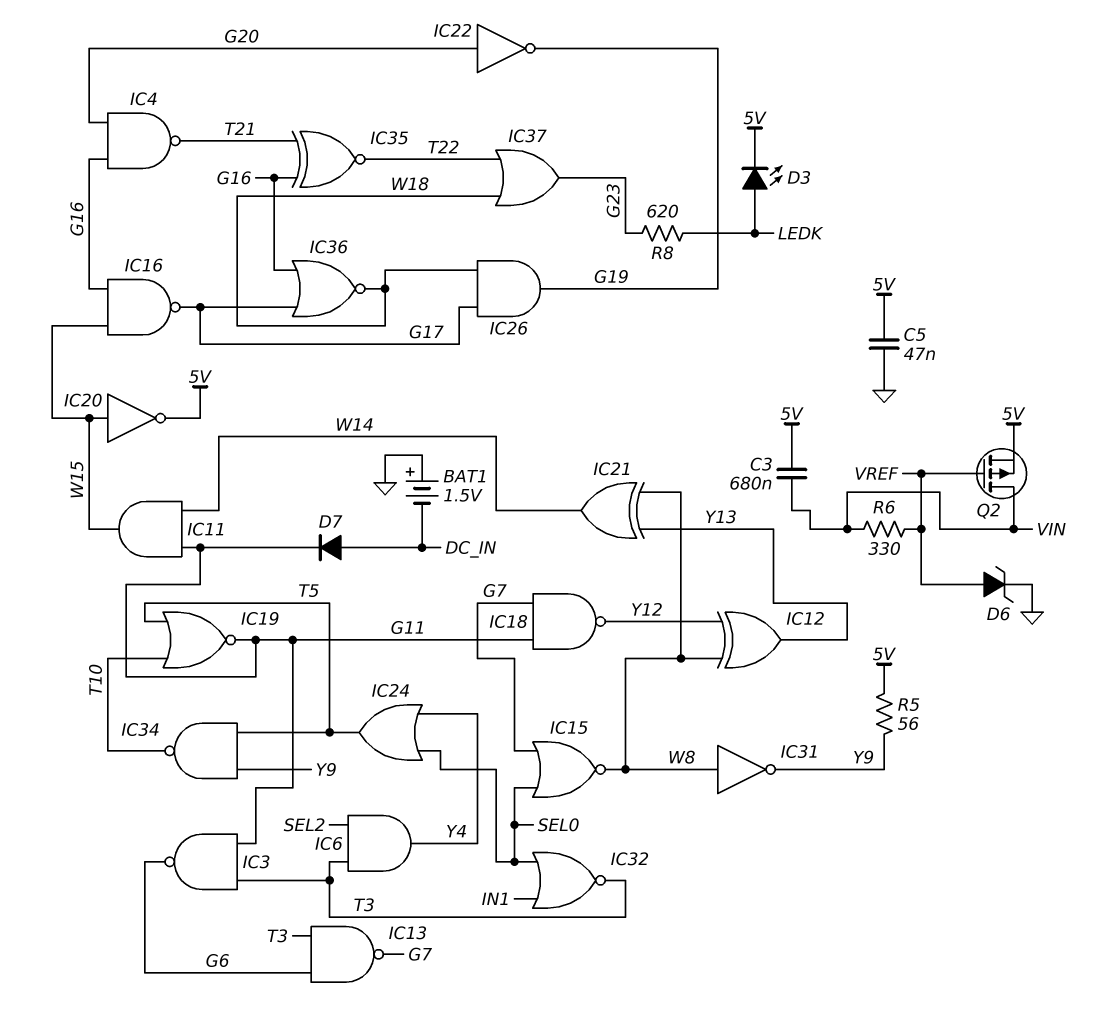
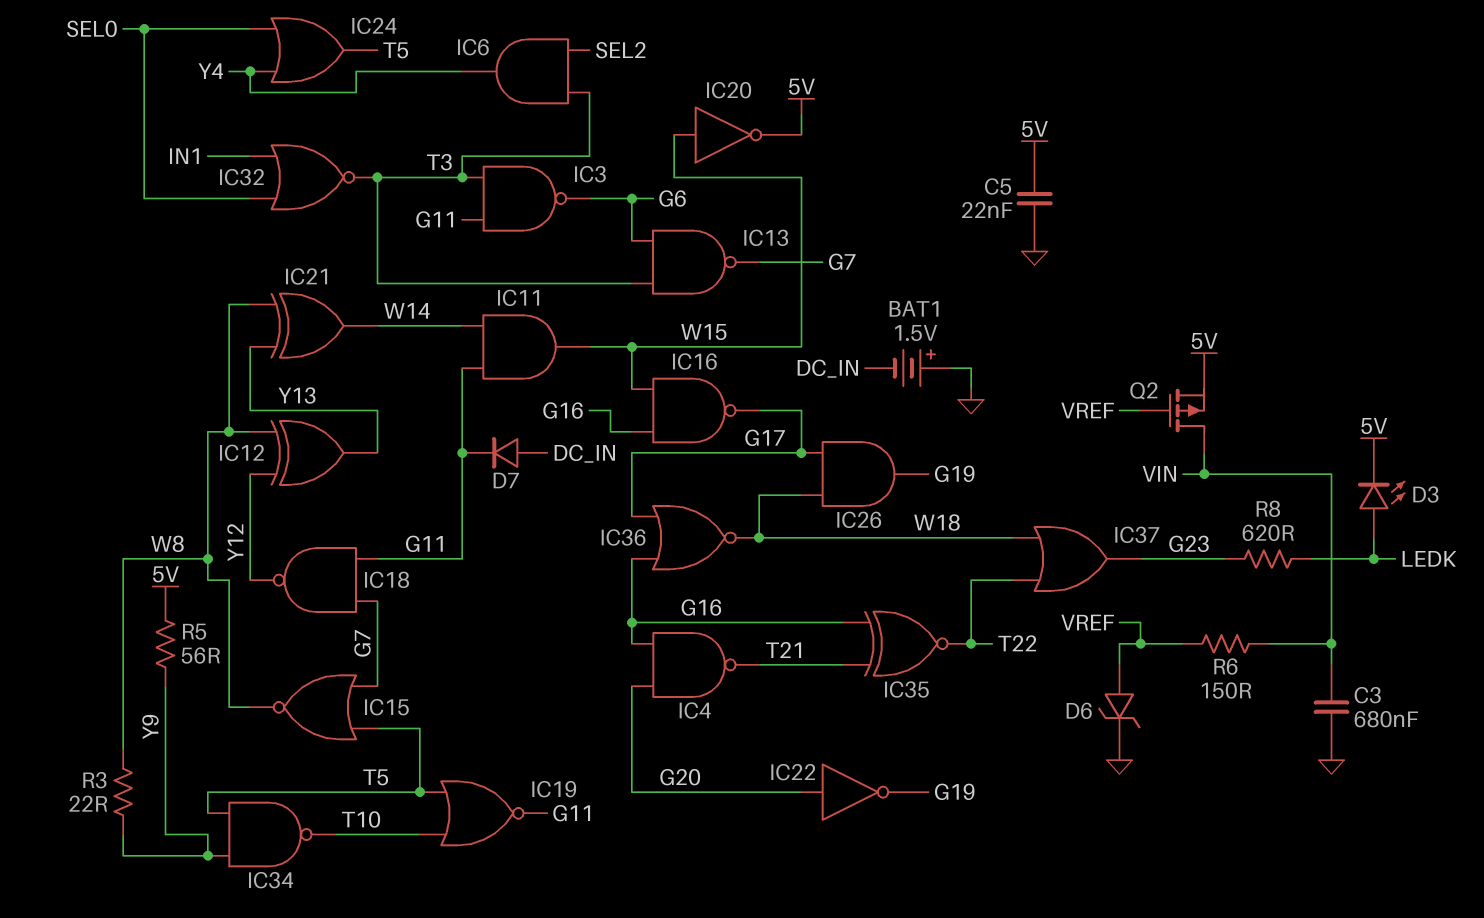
C3: 680nF (5V, VIN) -> 680nF (GND, VIN)
C5: 47nF (5V, GND) -> 22nF (5V, GND)
IC15: NOR (in G7, in SEL0, out W8) -> NOR (in G7, in T5, out W8)
IC31: NOT (in W8, out Y9) -> none
R3: none -> 22 (W8, Y9)
R6: 330 (VIN, VREF) -> 150 (VIN, VREF)

